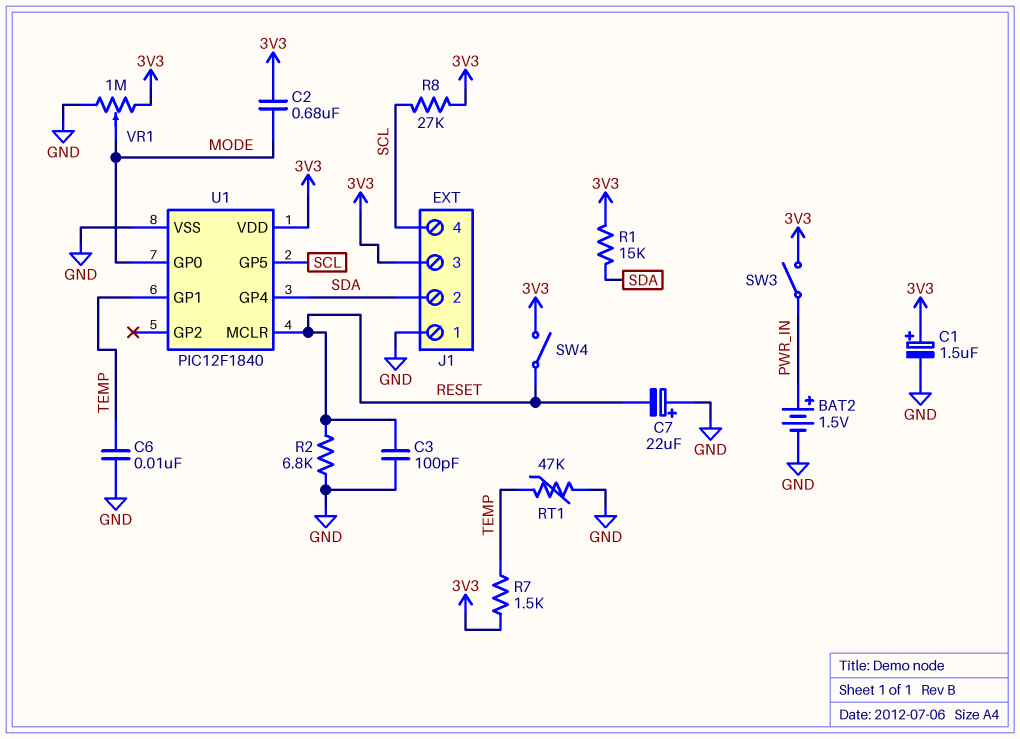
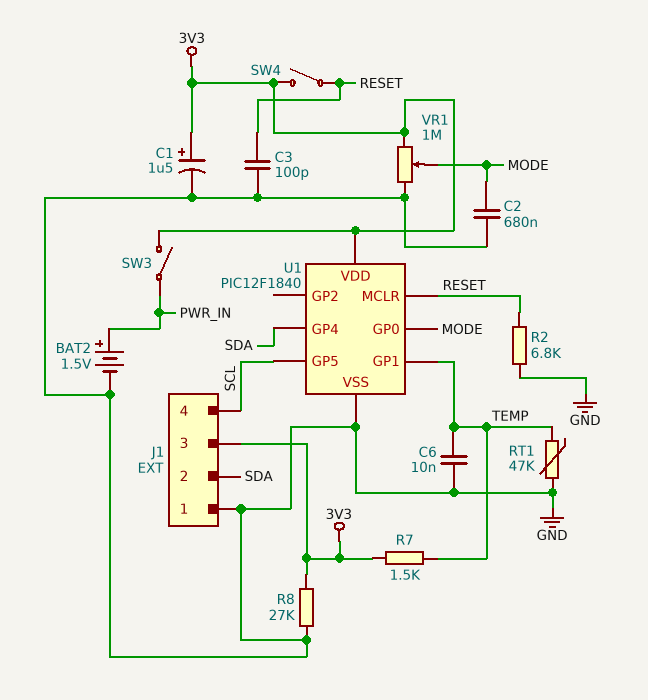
C2: 680nF (3V3, MODE) -> 680nF (GND, MODE)
C7: 22uF (plus GND, minus RESET) -> none
R1: 15k (3V3, SDA) -> none
R8: 27k (3V3, SCL) -> 27k (3V3, GND)

